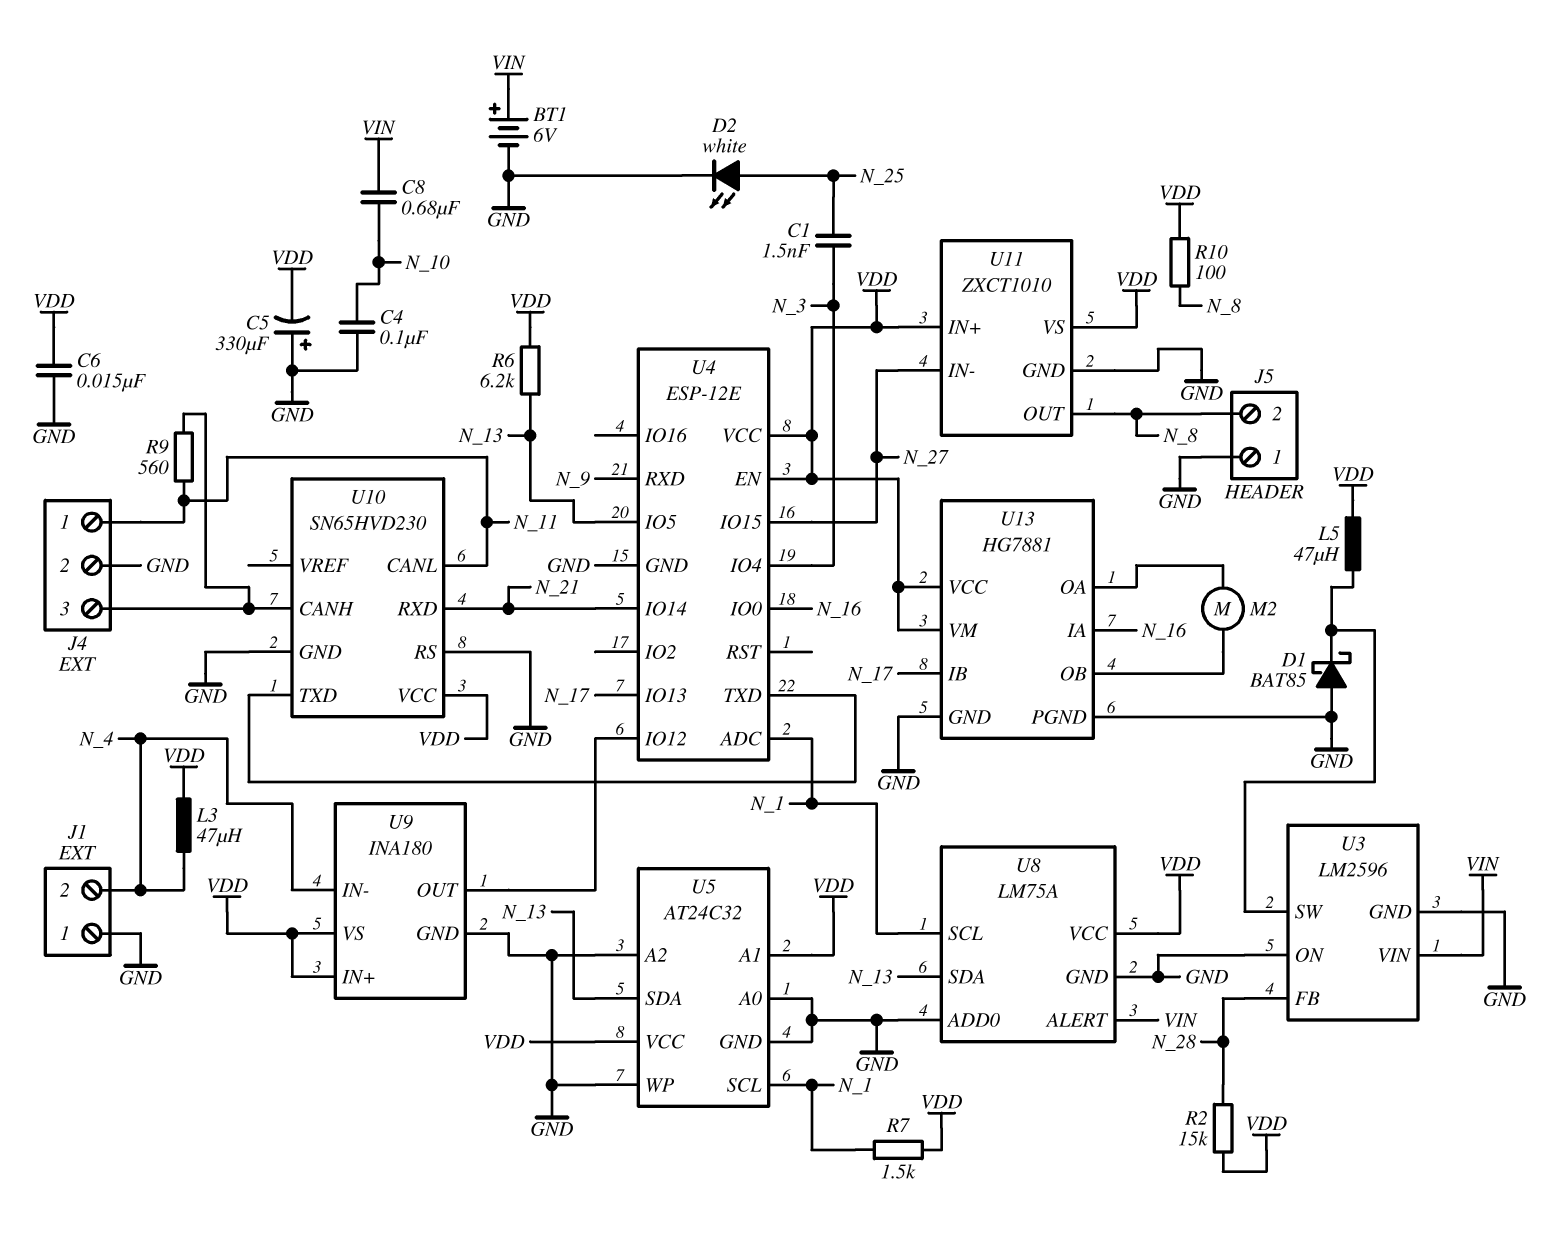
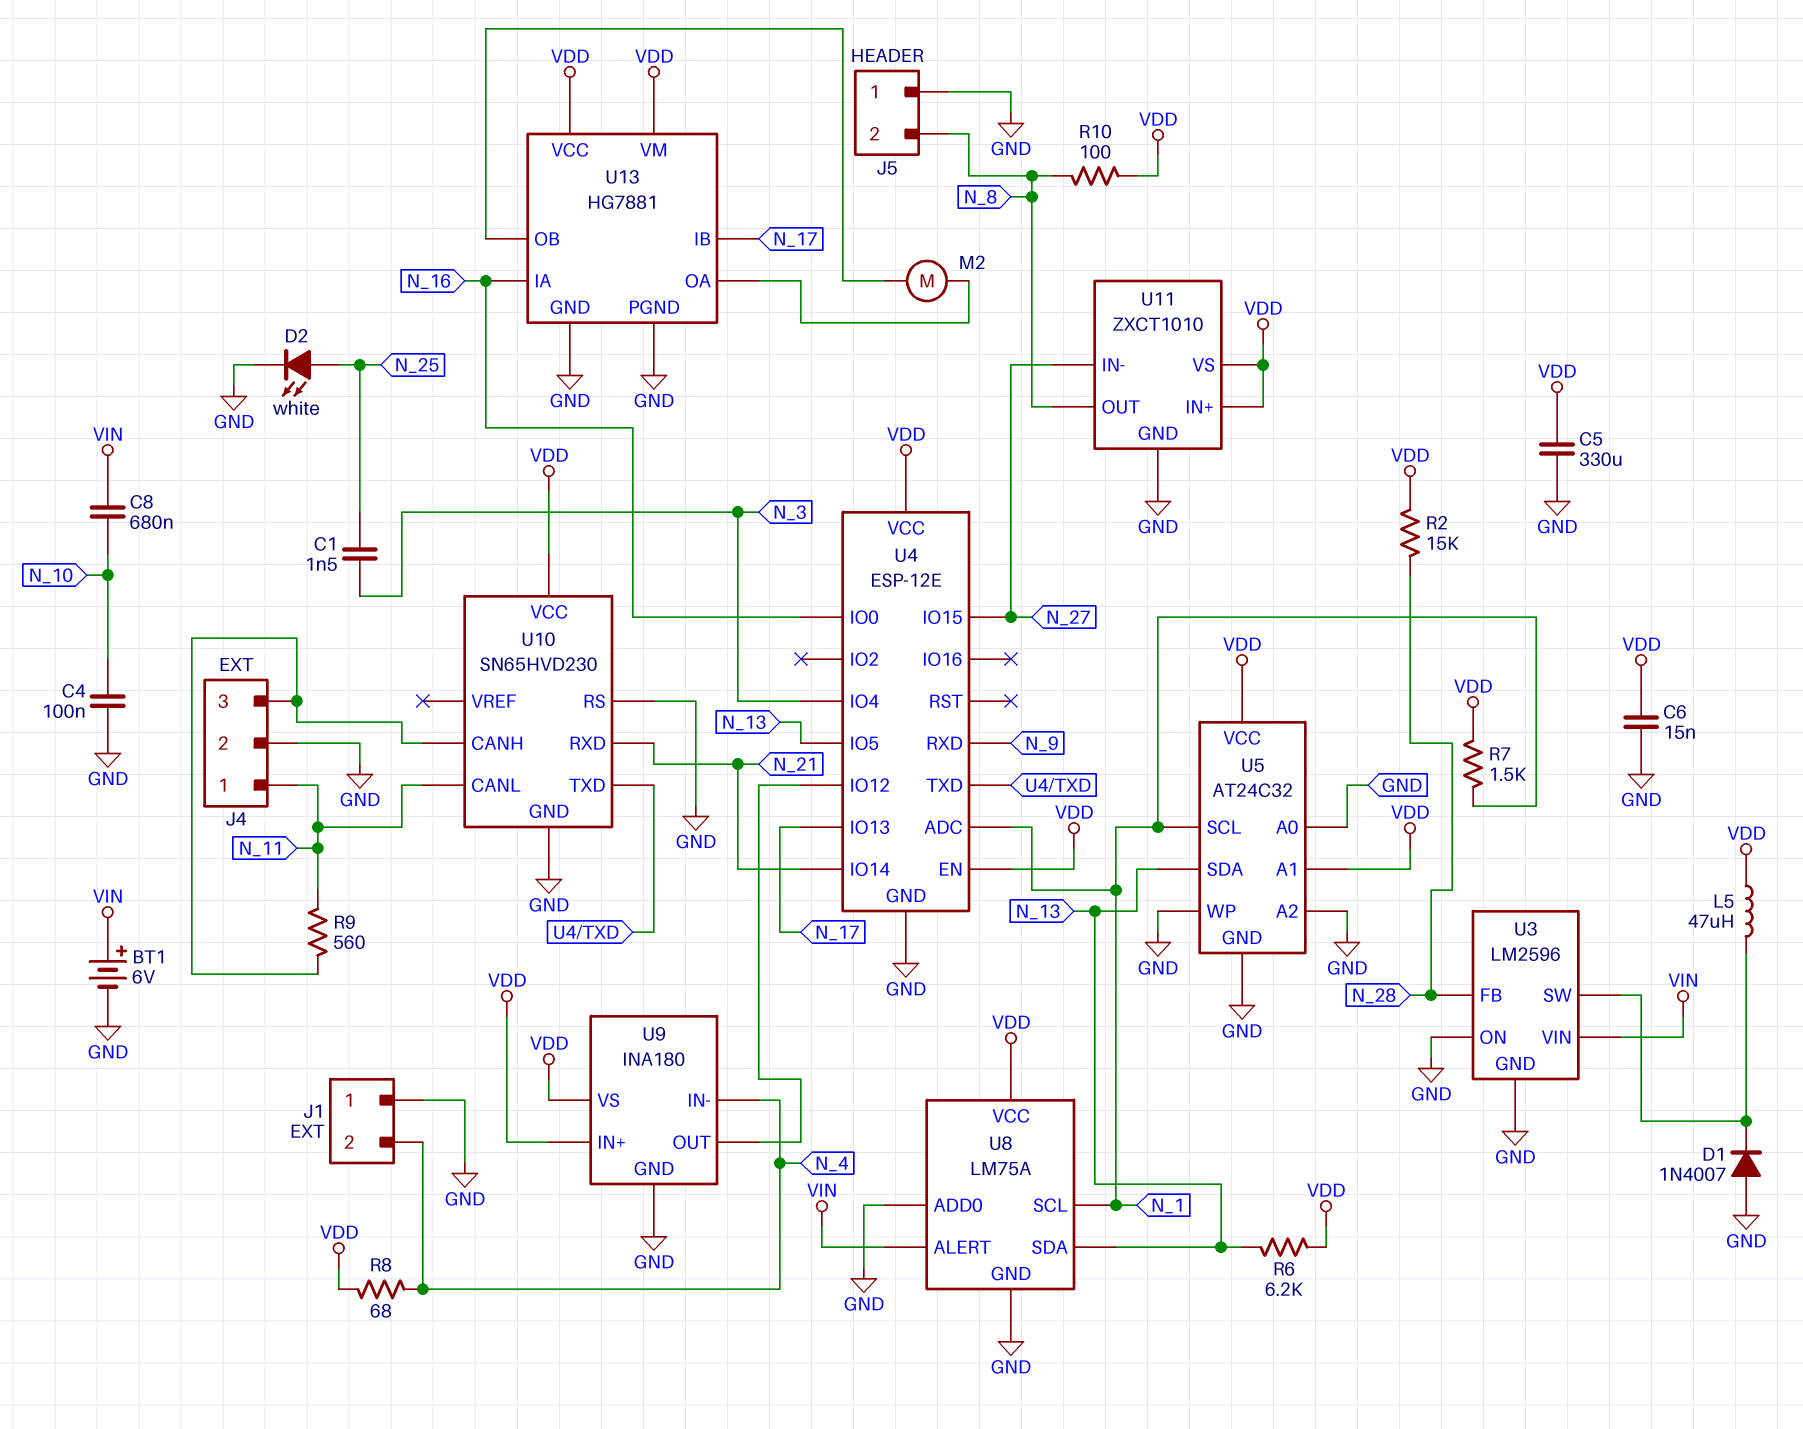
C5: 330uF (plus GND, minus VDD) -> 330uF (GND, VDD)
D1: schottky BAT85 (A GND, K U3/SW) -> diode 1N4007 (A GND, K U3/SW)
L3: 47uH (N_4, VDD) -> none
R8: none -> 68 (N_4, VDD)

